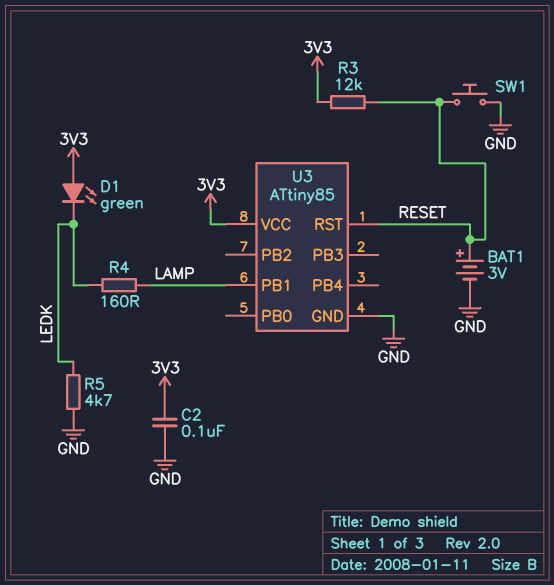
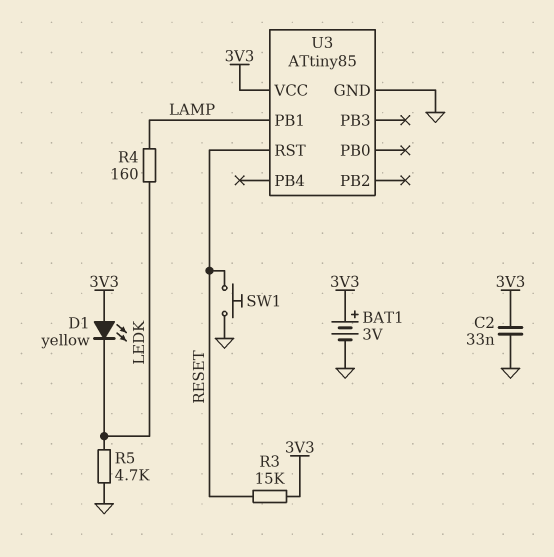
BAT1: 3V (plus RESET, minus GND) -> 3V (plus 3V3, minus GND)
C2: 100nF (3V3, GND) -> 33nF (3V3, GND)
D1: LED green (A 3V3, K LEDK) -> LED yellow (A 3V3, K LEDK)
R3: 12k (3V3, RESET) -> 15k (3V3, RESET)

